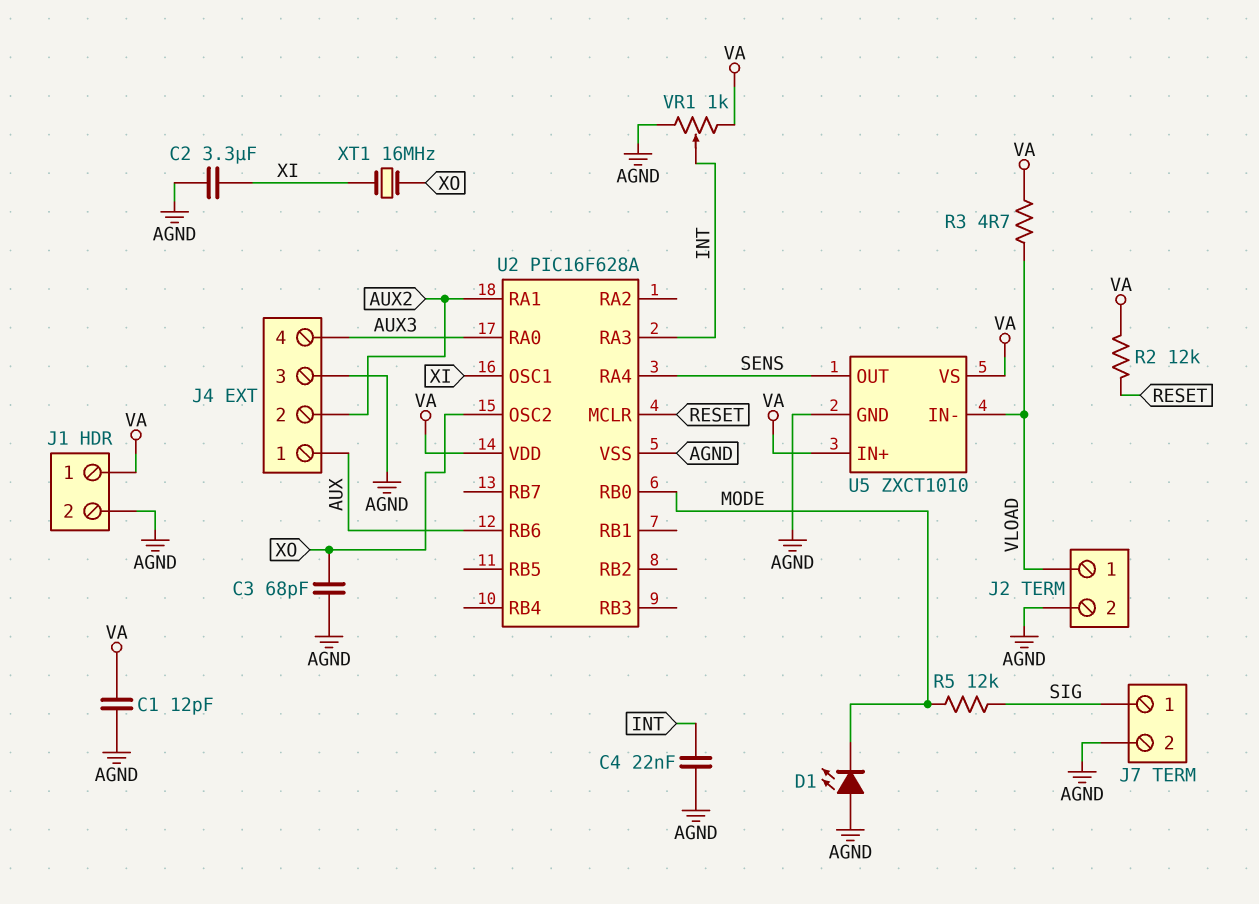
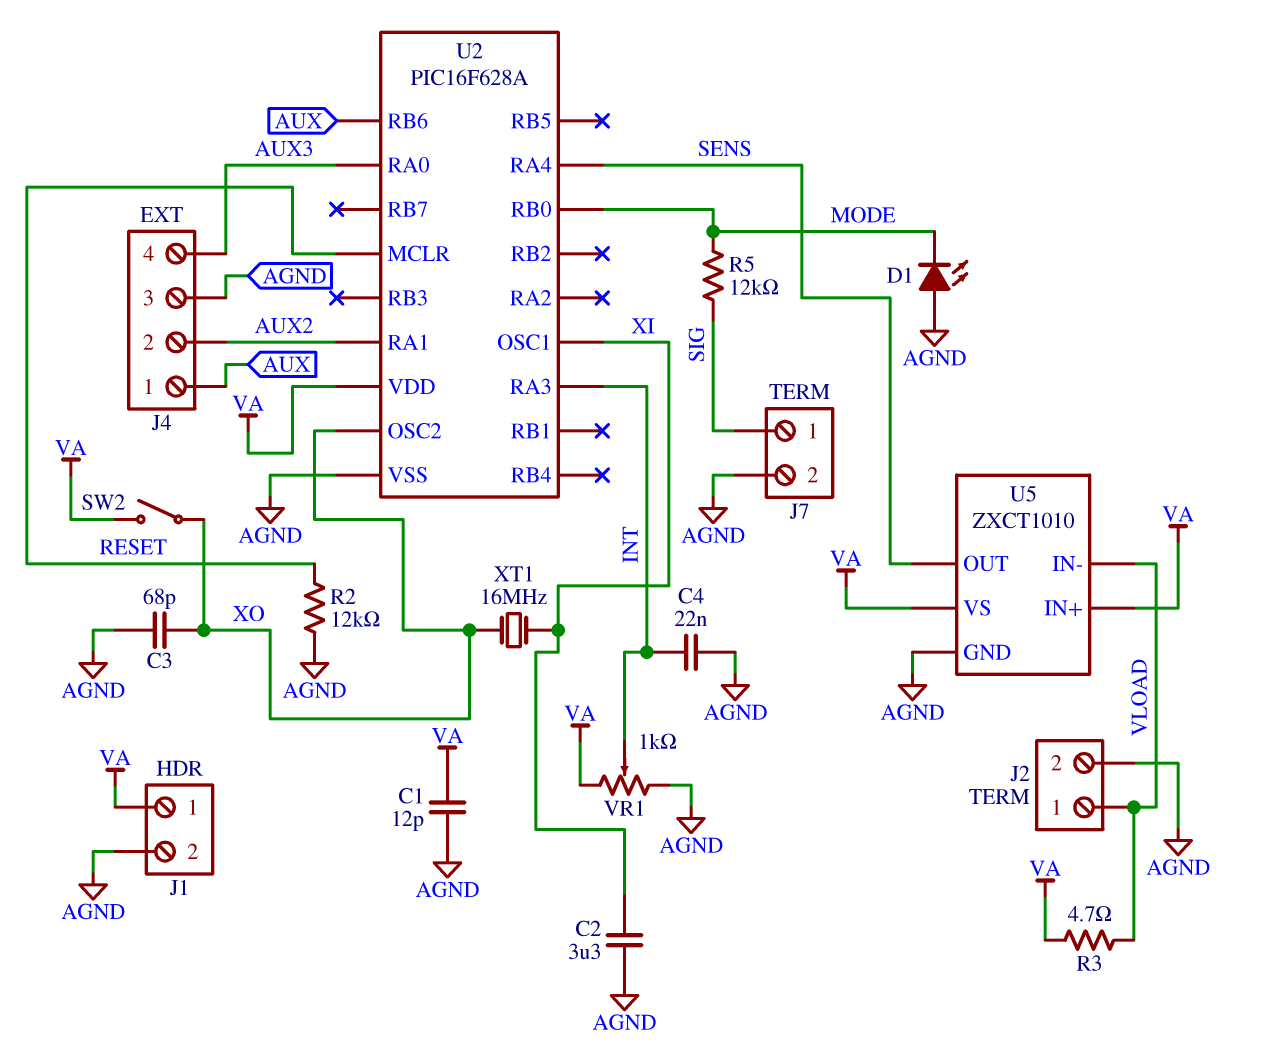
R2: 12k (RESET, VA) -> 12k (AGND, RESET)
SW2: none -> switch (VA, XO)

